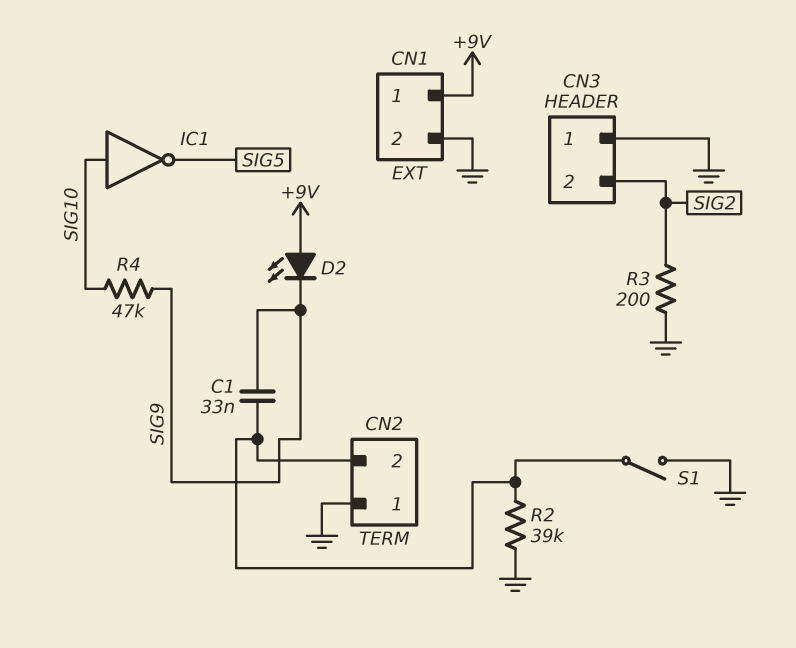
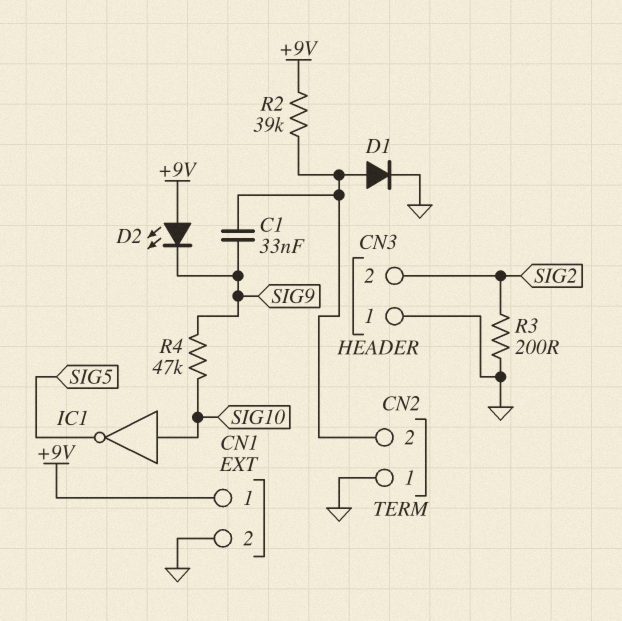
D1: none -> diode (A CN2/2, K GND)
R2: 39k (CN2/2, GND) -> 39k (+9V, CN2/2)
S1: switch (CN2/2, GND) -> none

